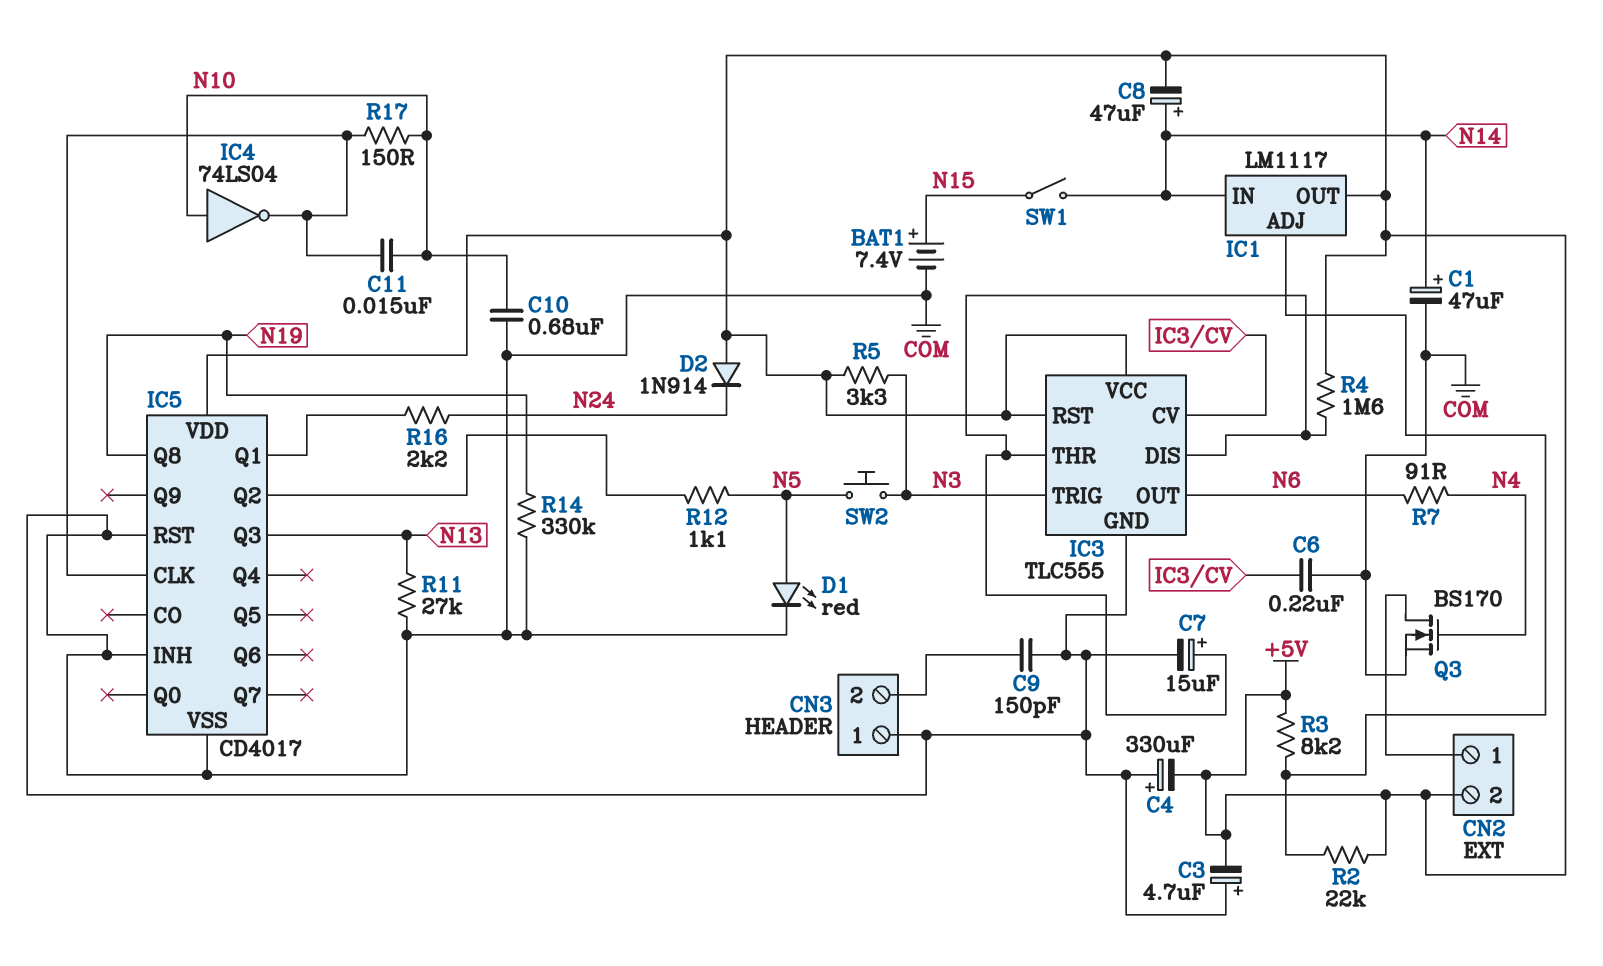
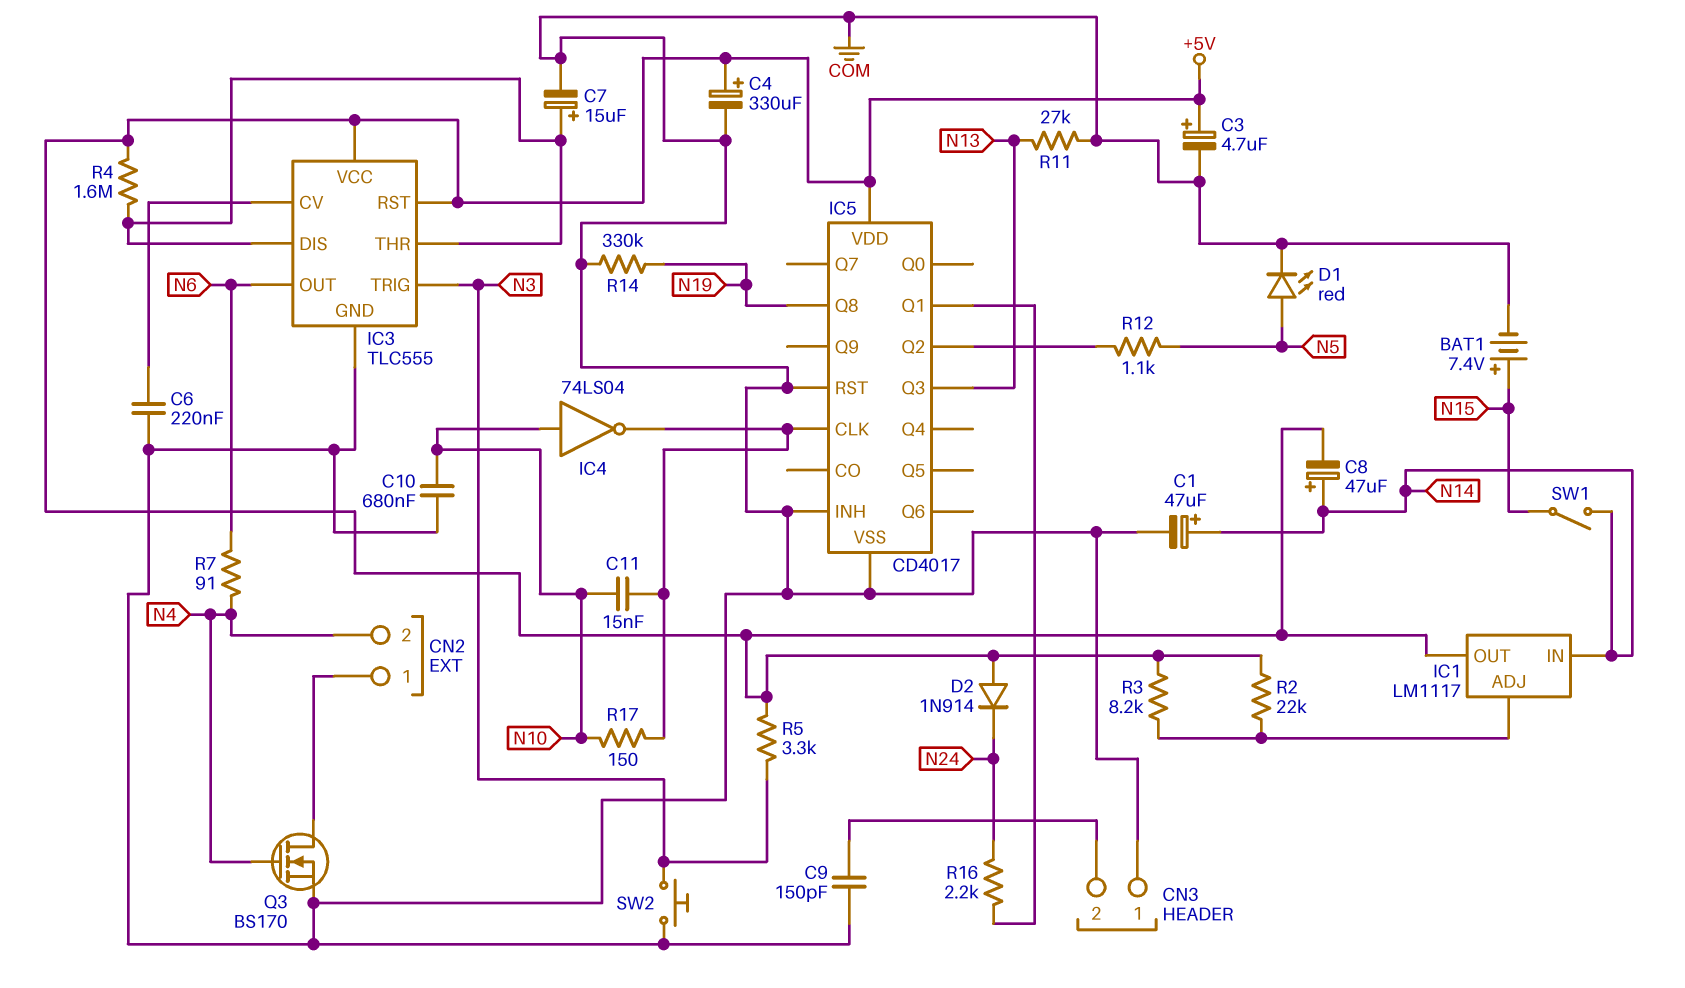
C3: 4.7uF (plus COM, minus +5V) -> 4.7uF (plus +5V, minus COM)
C4: 330uF (plus COM, minus +5V) -> 330uF (plus +5V, minus COM)
CN2 pin 2: +5V -> N4
SW2: button (N3, N5) -> button (COM, N3)

